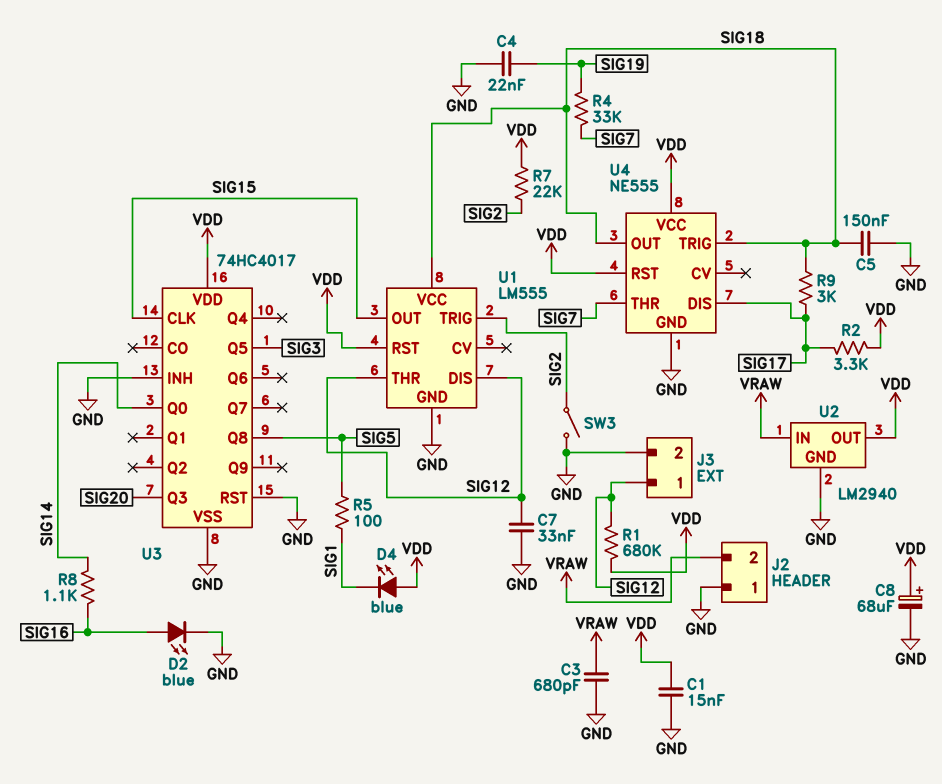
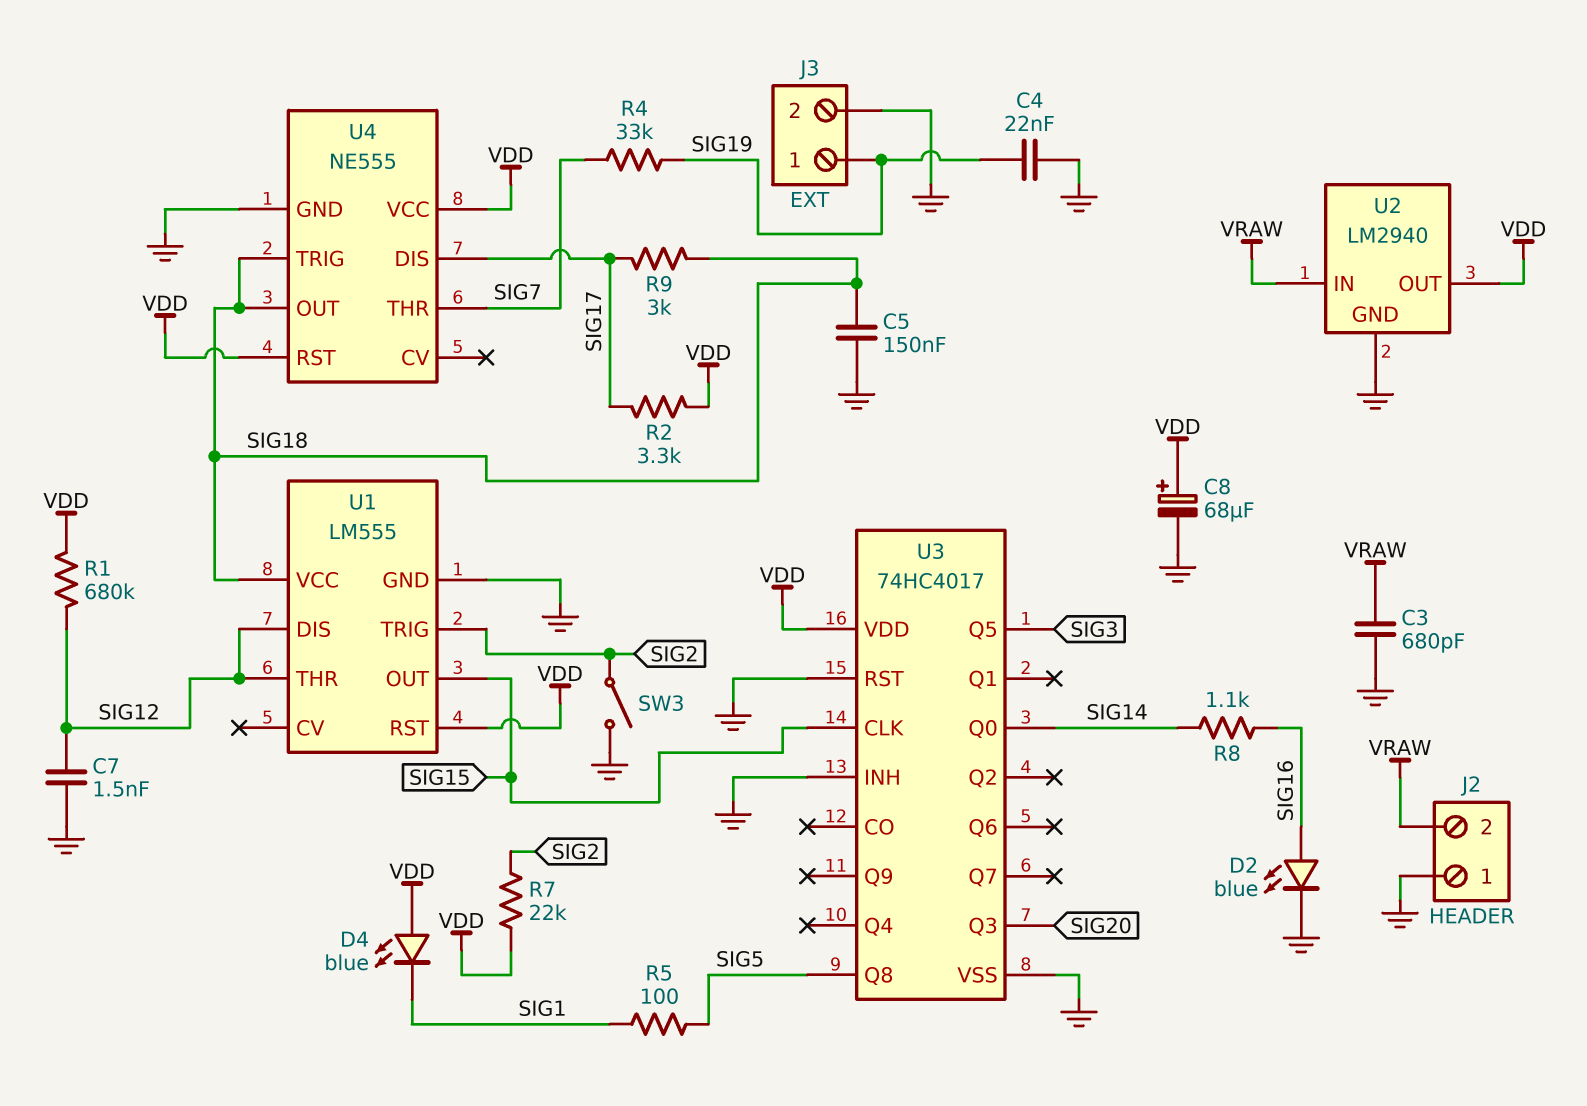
C1: 15nF (GND, VDD) -> none
C7: 33nF (GND, SIG12) -> 1.5nF (GND, SIG12)
J3 pin 1: SIG12 -> SIG19

